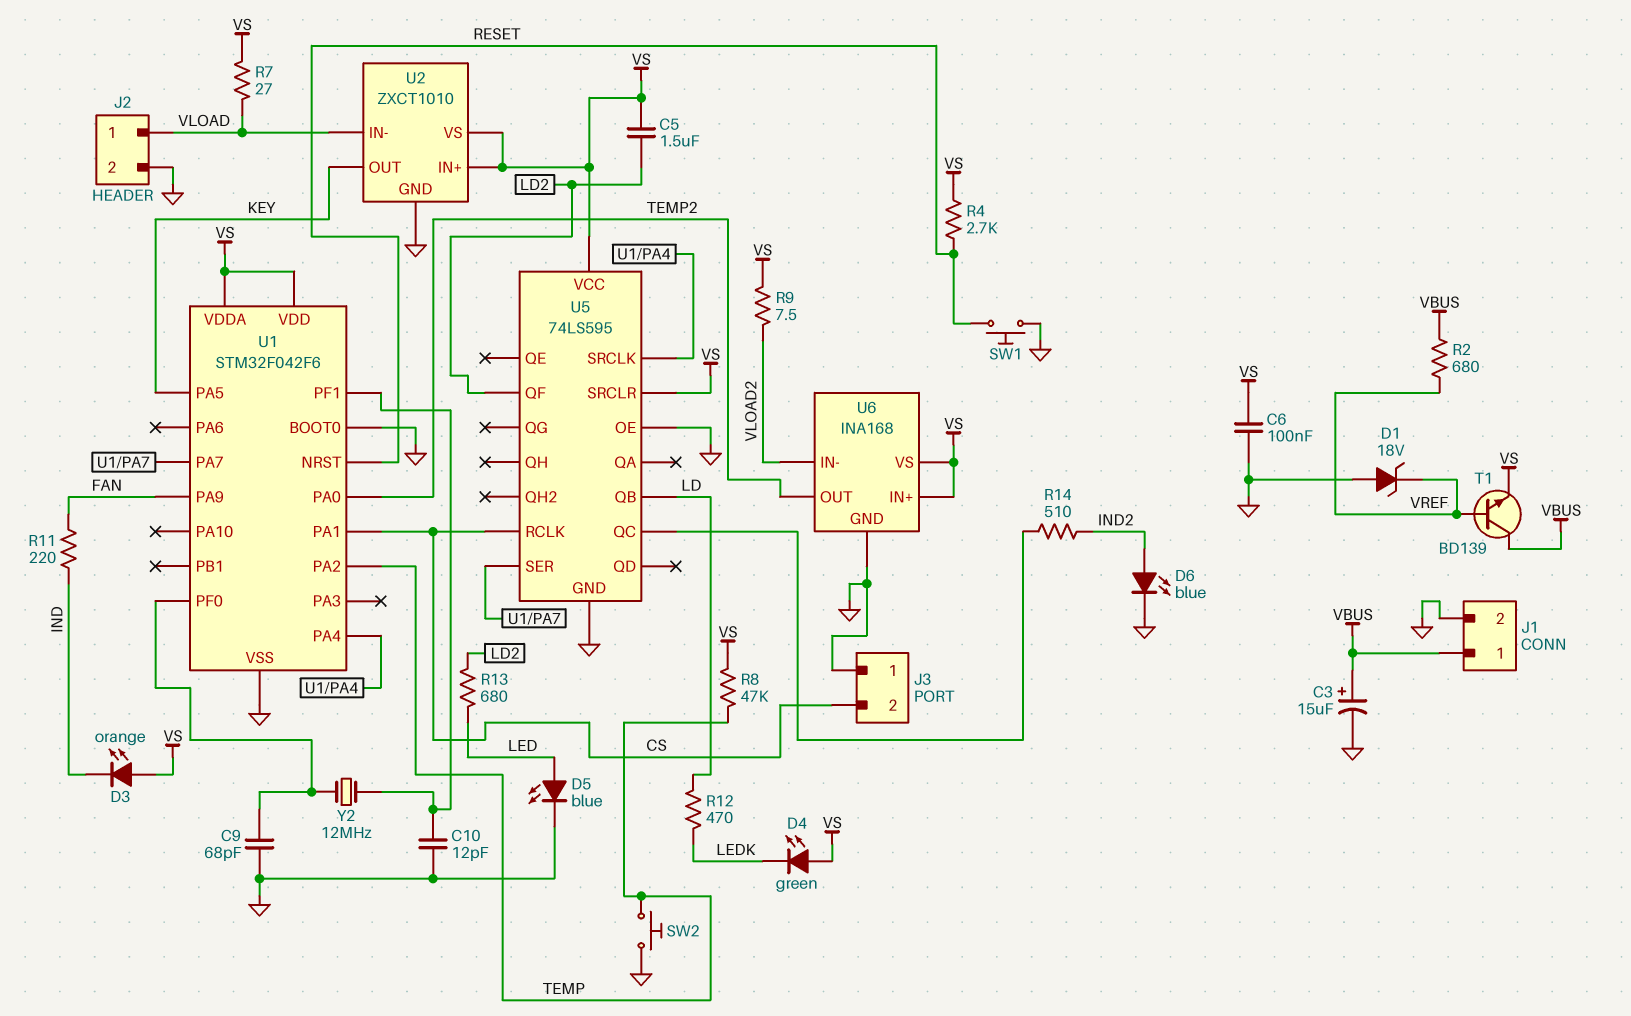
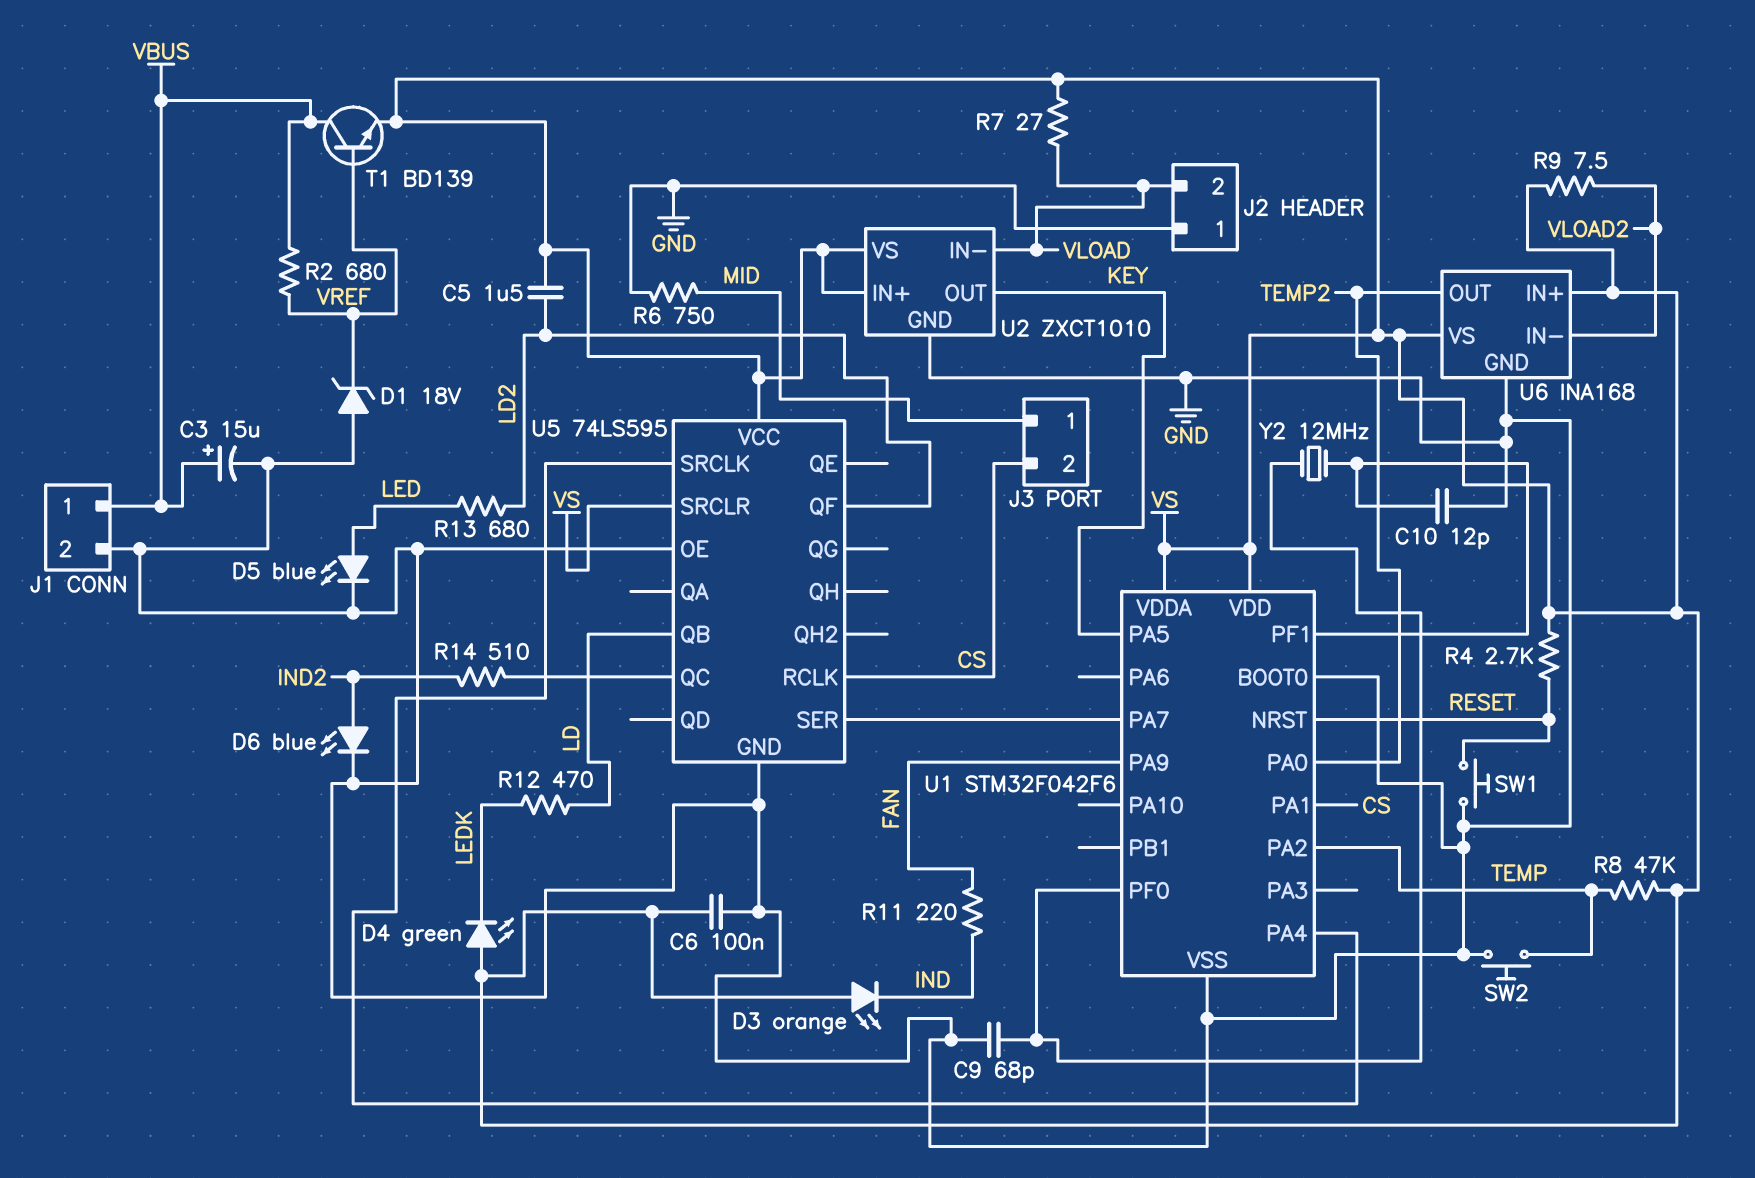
J2 pin 1: VLOAD -> GND
J2 pin 2: GND -> VLOAD
J3 pin 1: GND -> MID
R6: none -> 750 (GND, MID)

